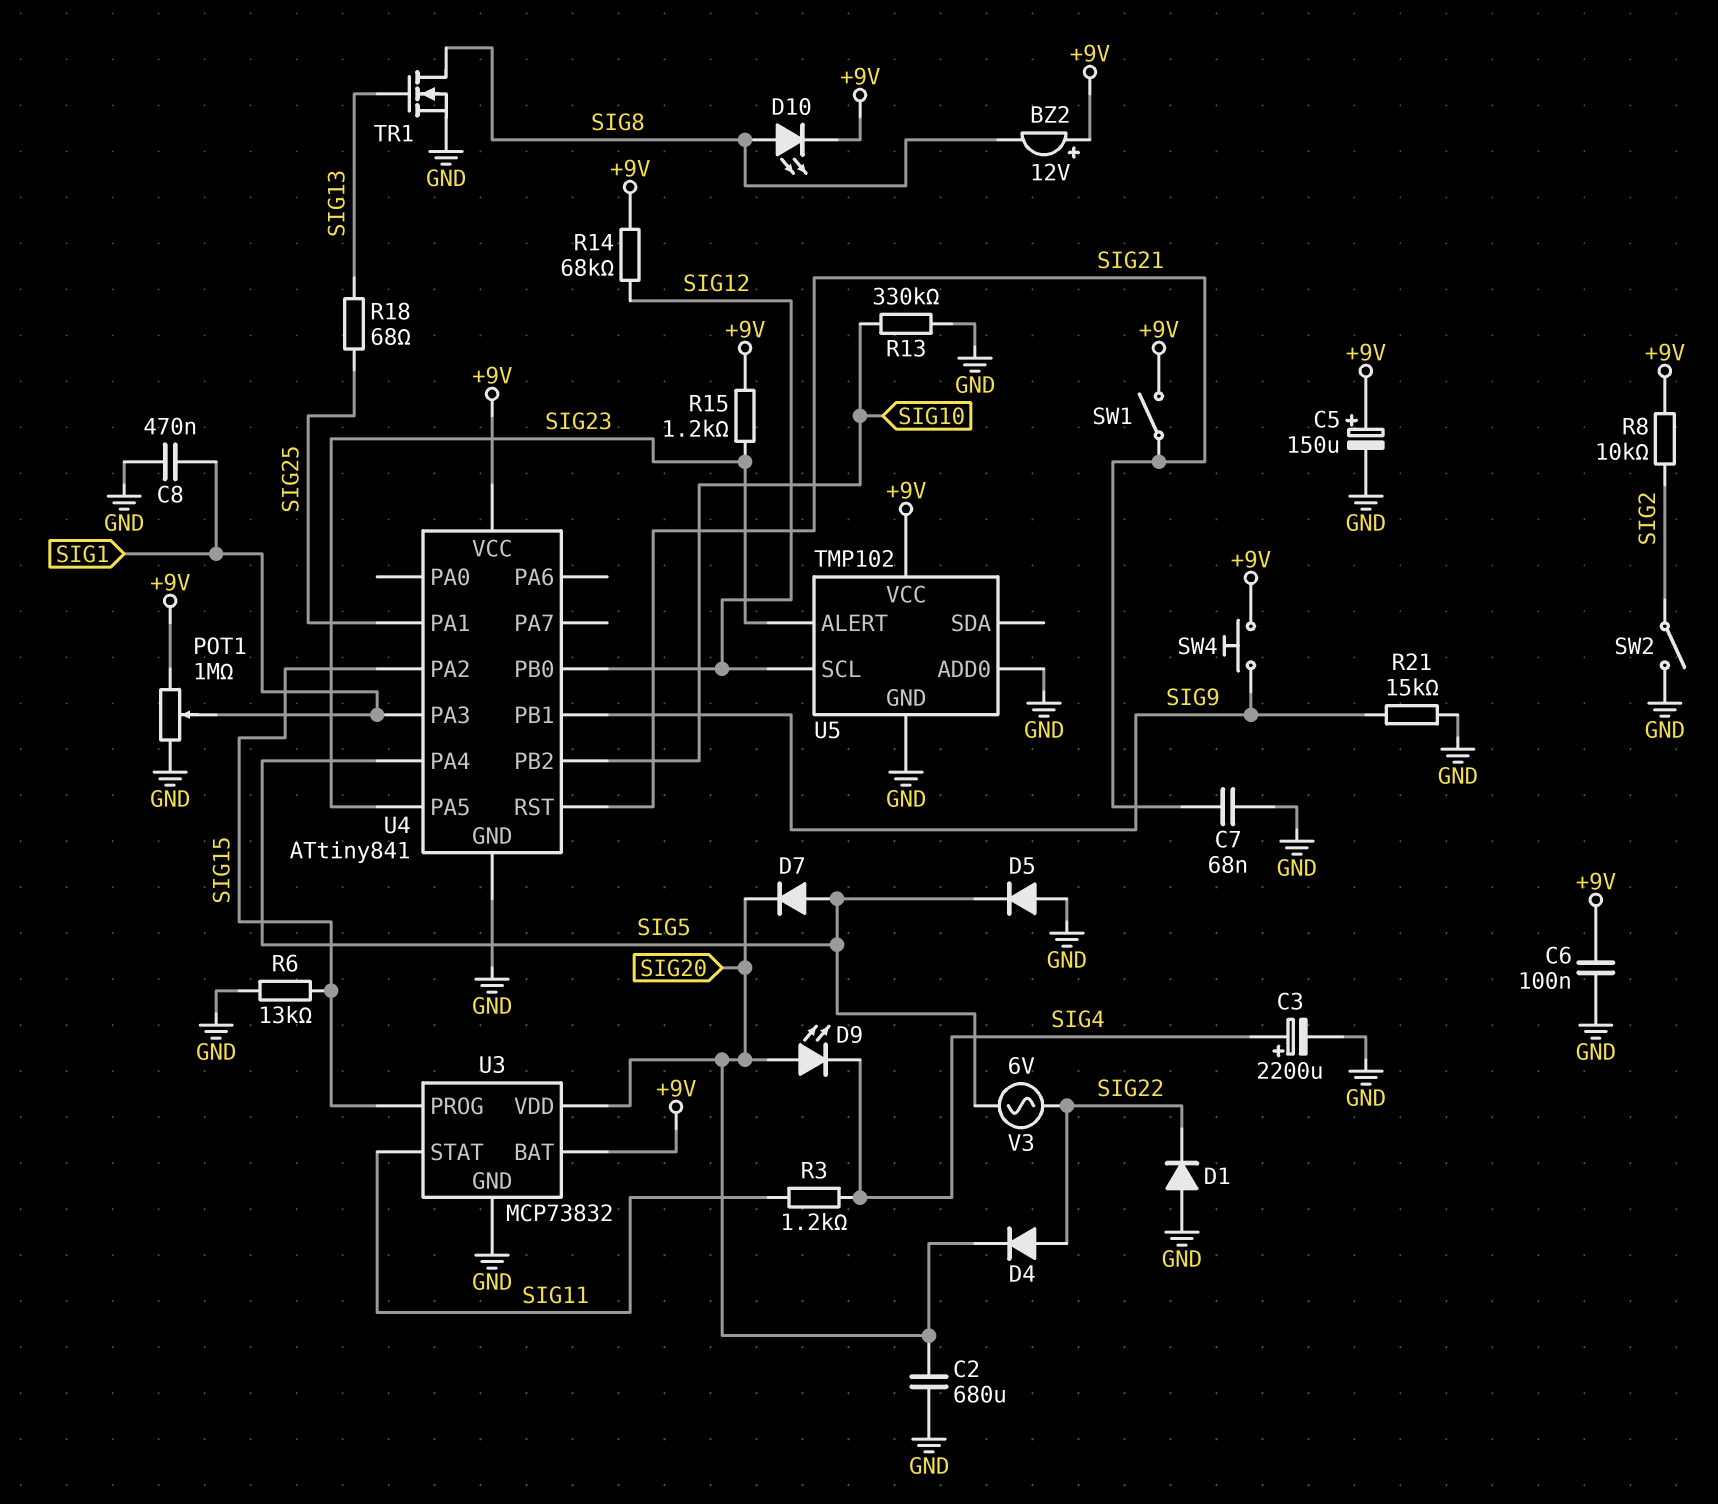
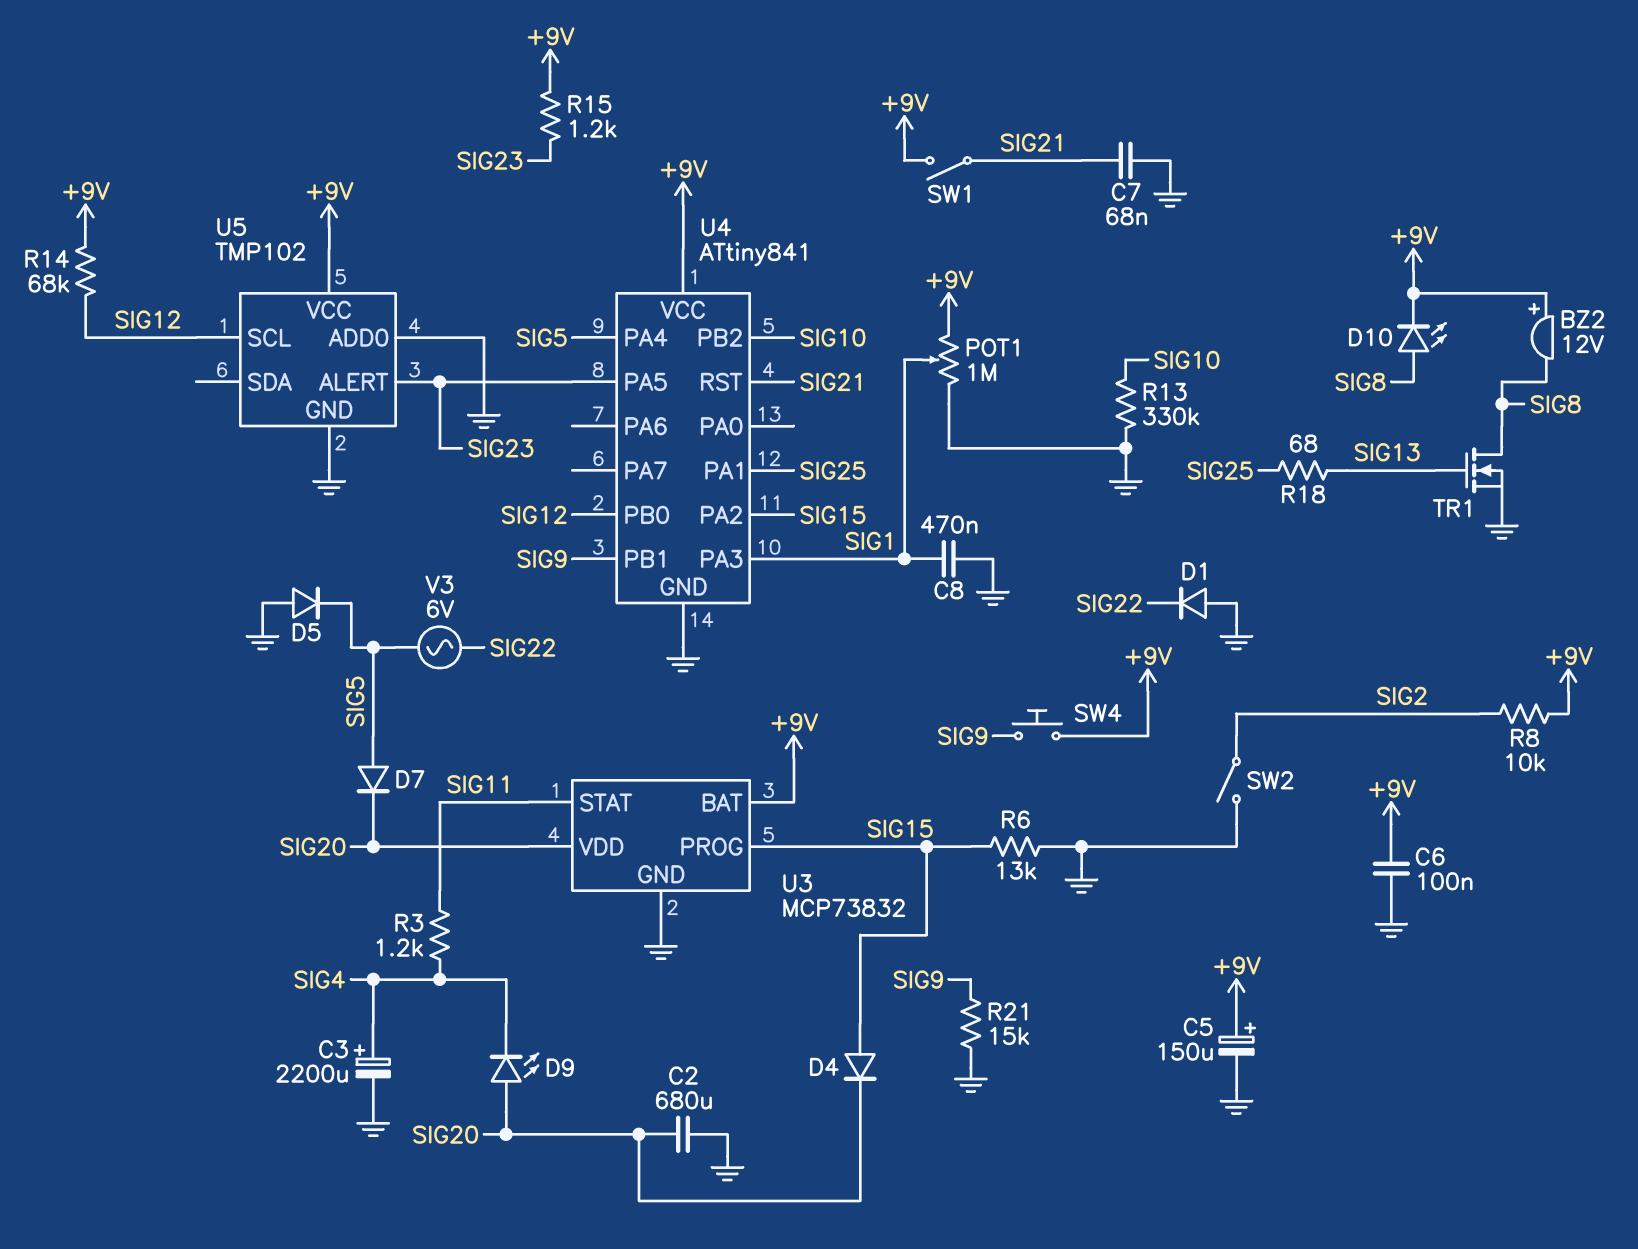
D4: diode (A SIG22, K SIG20) -> diode (A SIG15, K SIG20)

